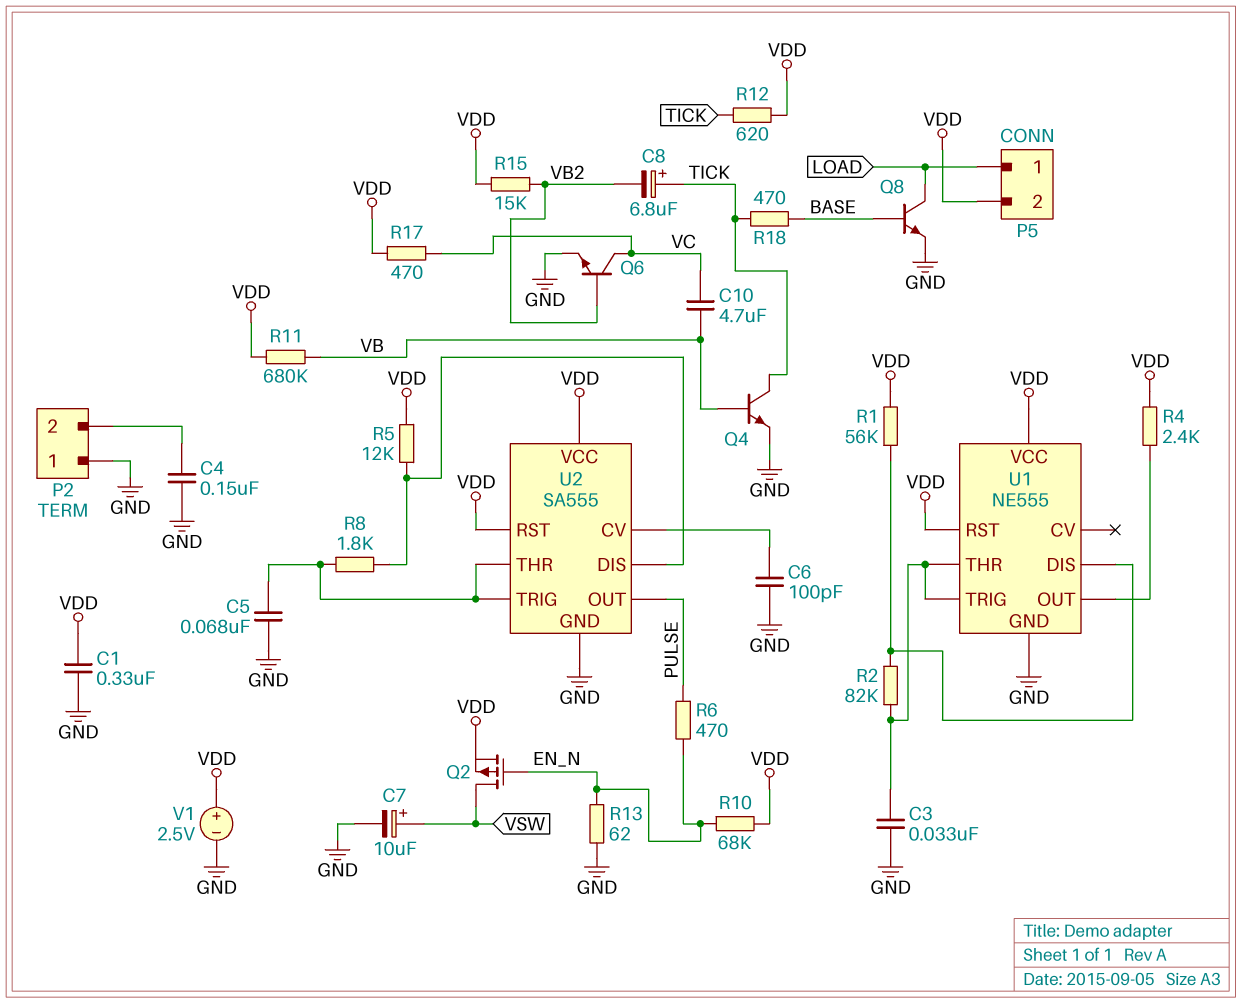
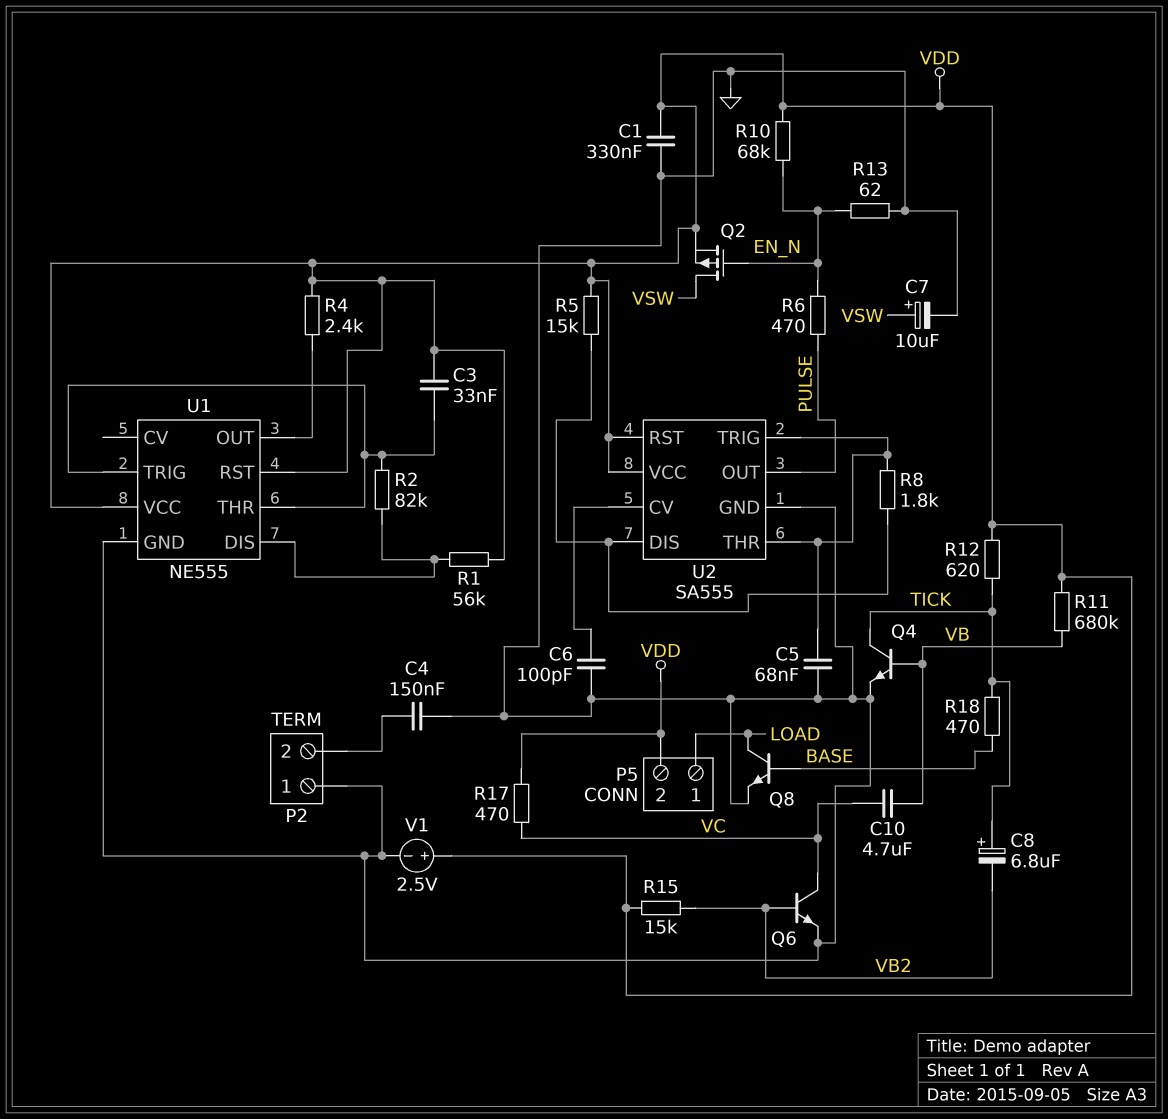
C3: 33nF (GND, U1/THR) -> 33nF (U1/THR, VDD)
R5: 12k (U2/DIS, VDD) -> 15k (U2/DIS, VDD)

